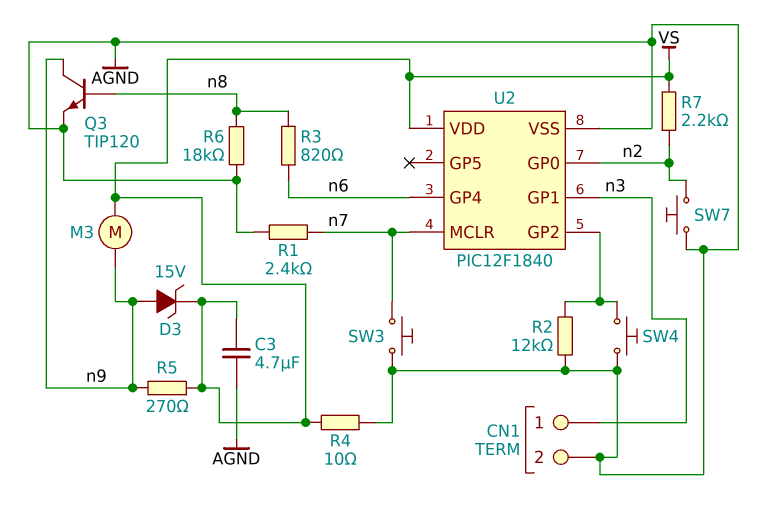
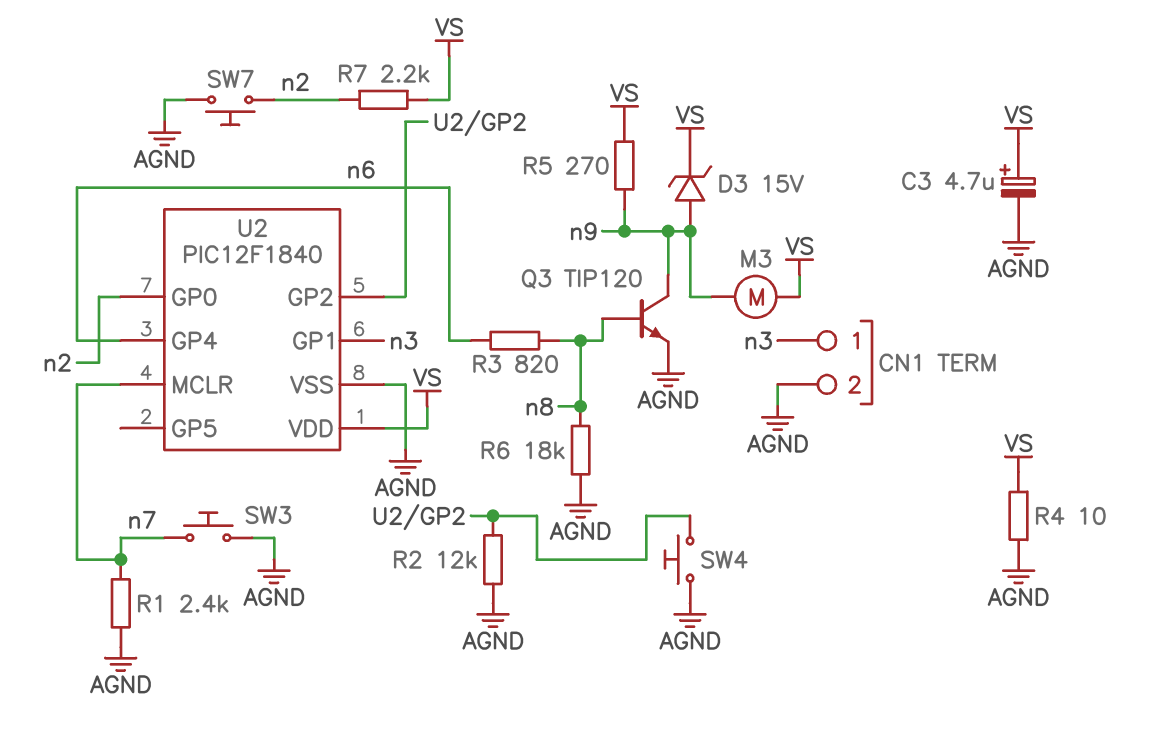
C3: 4.7uF (AGND, VS) -> 4.7uF (plus VS, minus AGND)

